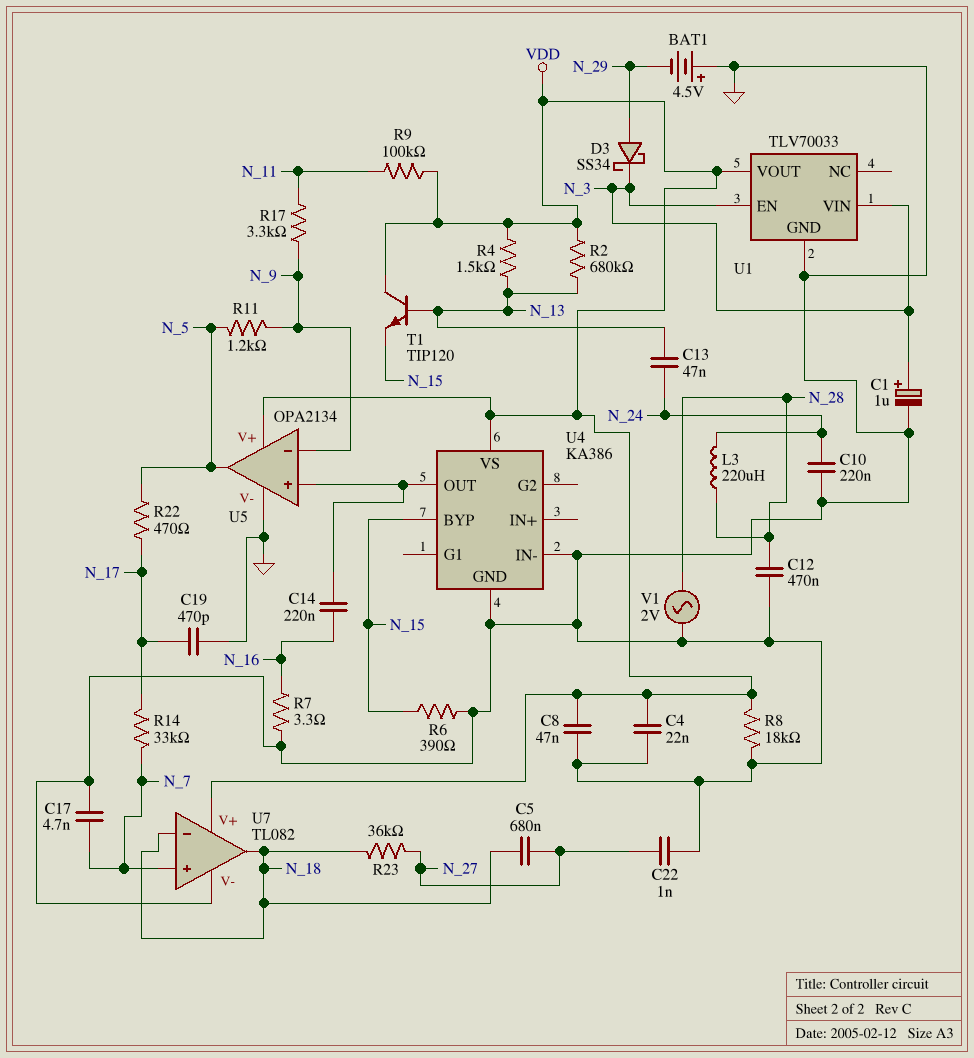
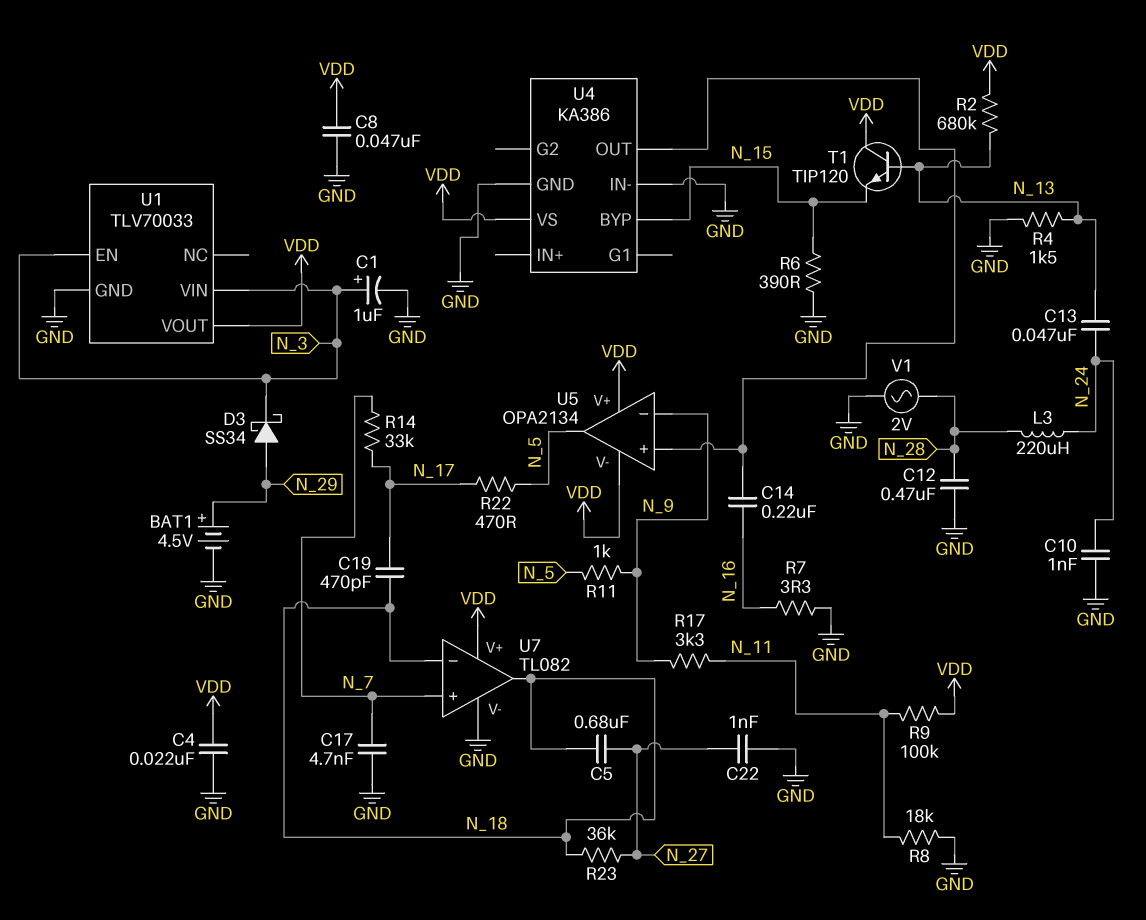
BAT1: 4.5V (plus GND, minus N_29) -> 4.5V (plus N_29, minus GND)
C10: 220nF (GND, N_24) -> 1nF (GND, N_24)
C19: 470pF (GND, N_17) -> 470pF (N_17, N_18)
R4: 1.5k (N_13, VDD) -> 1.5k (GND, N_13)
R8: 18k (GND, VDD) -> 18k (GND, N_11)
R11: 1.2k (N_5, N_9) -> 1k (N_5, N_9)
U5 pin V-: GND -> VDD

